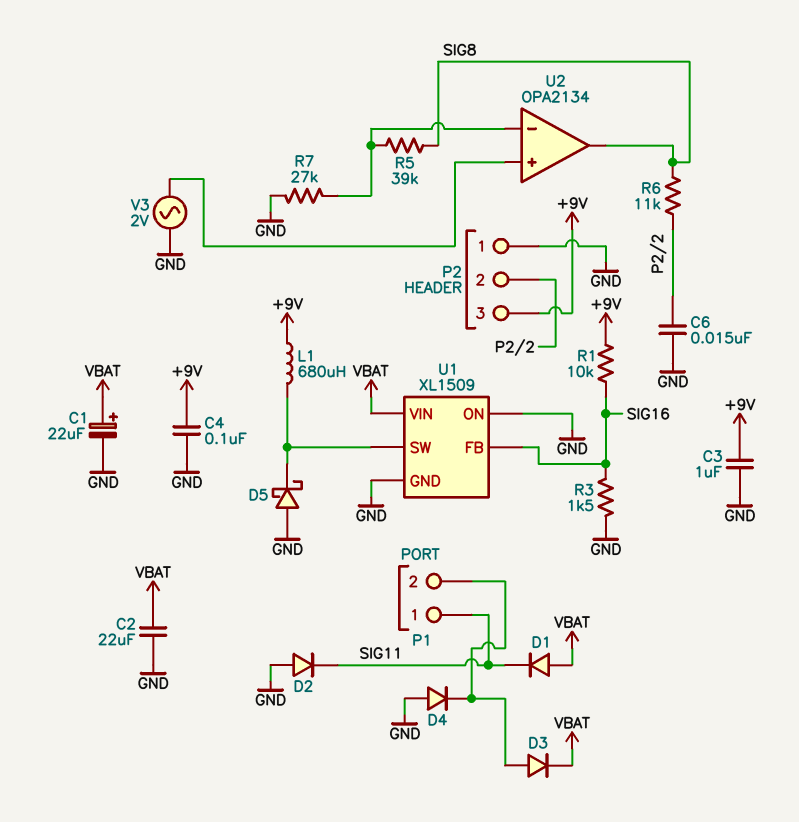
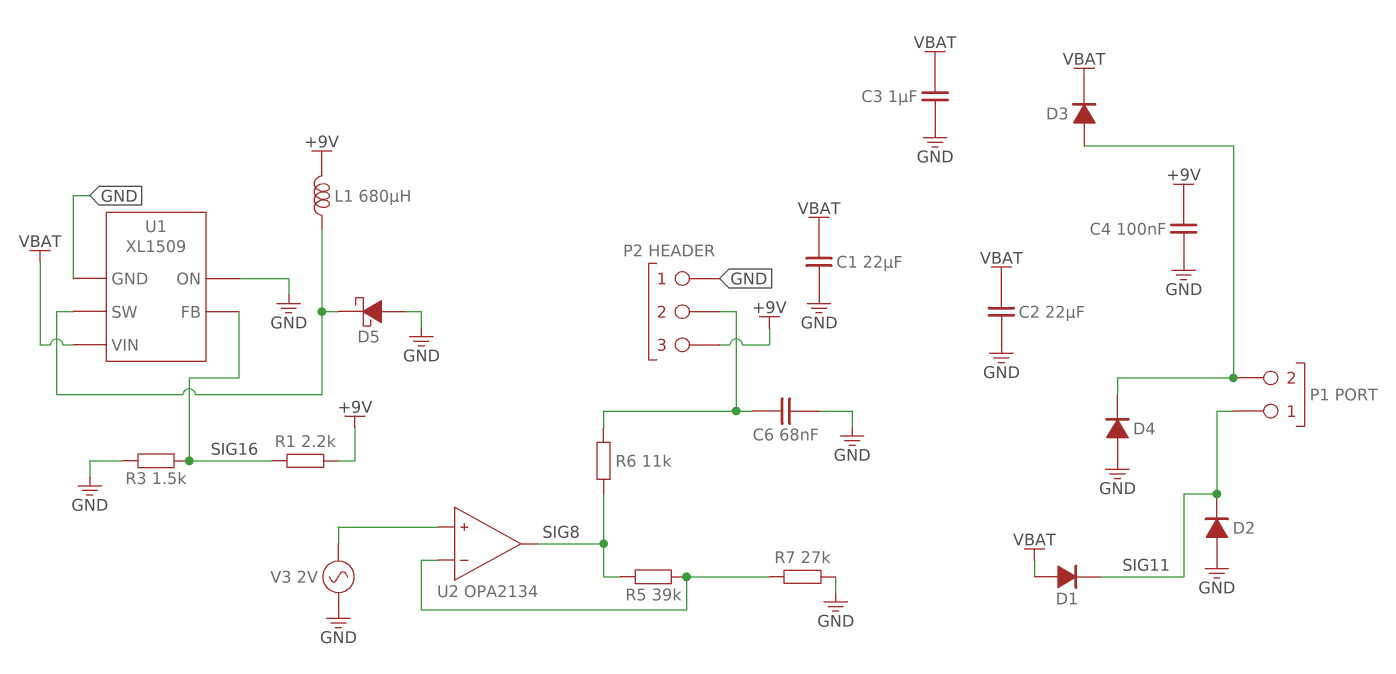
C1: 22uF (plus VBAT, minus GND) -> 22uF (GND, VBAT)
C3: 1uF (+9V, GND) -> 1uF (GND, VBAT)
C6: 15nF (GND, P2/2) -> 68nF (GND, P2/2)
R1: 10k (+9V, SIG16) -> 2.2k (+9V, SIG16)

